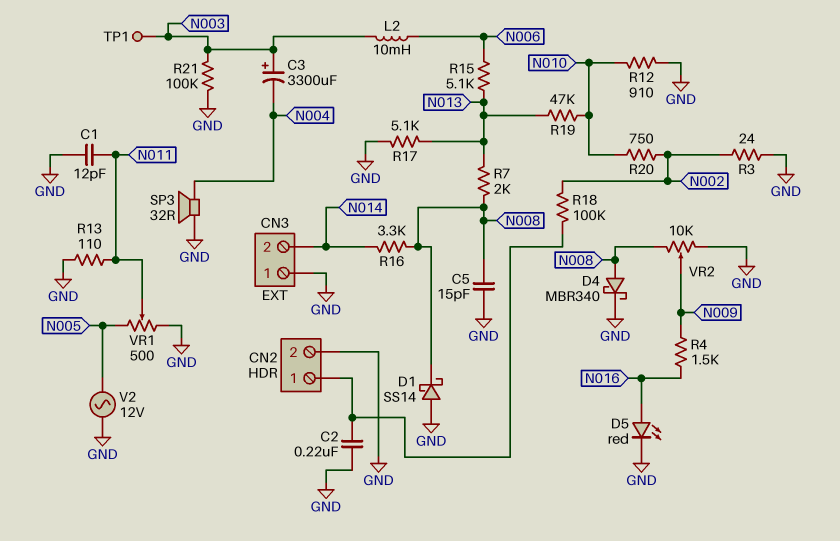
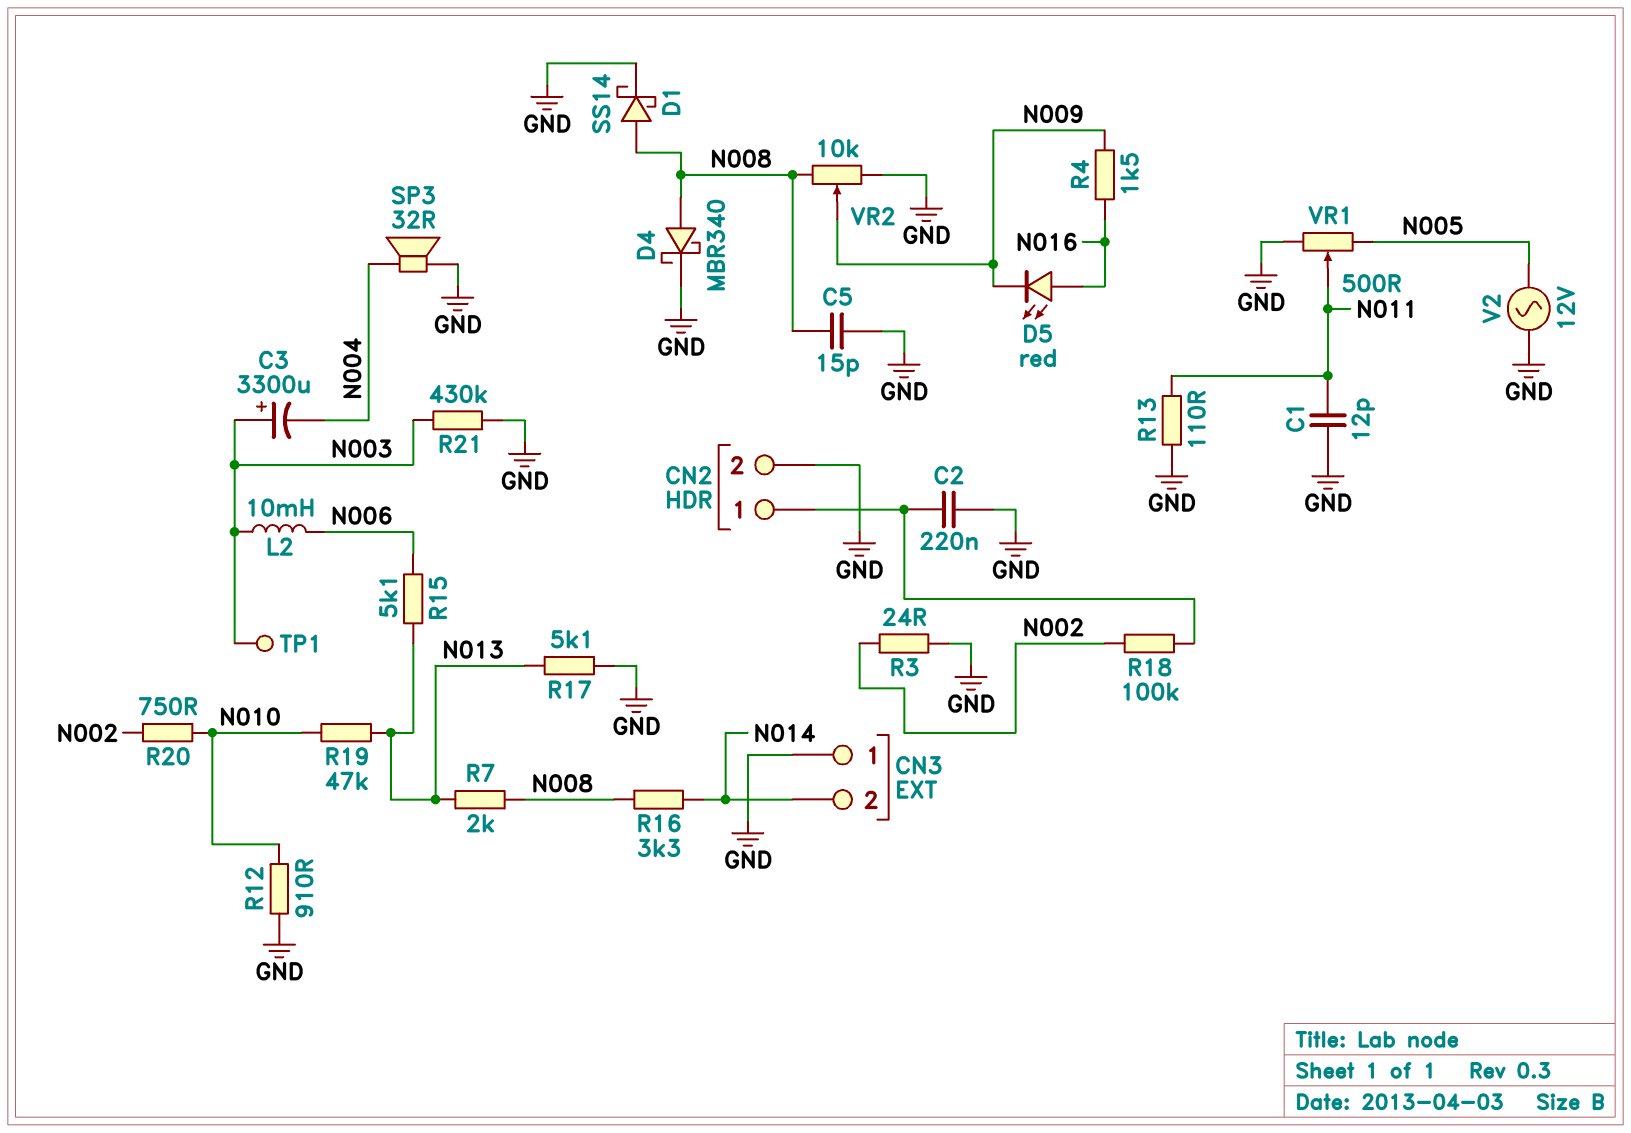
D1: schottky SS14 (A GND, K N008) -> schottky SS14 (A N008, K GND)
D5: LED red (A N016, K GND) -> LED red (A N016, K N009)
R21: 100k (GND, N003) -> 430k (GND, N003)

